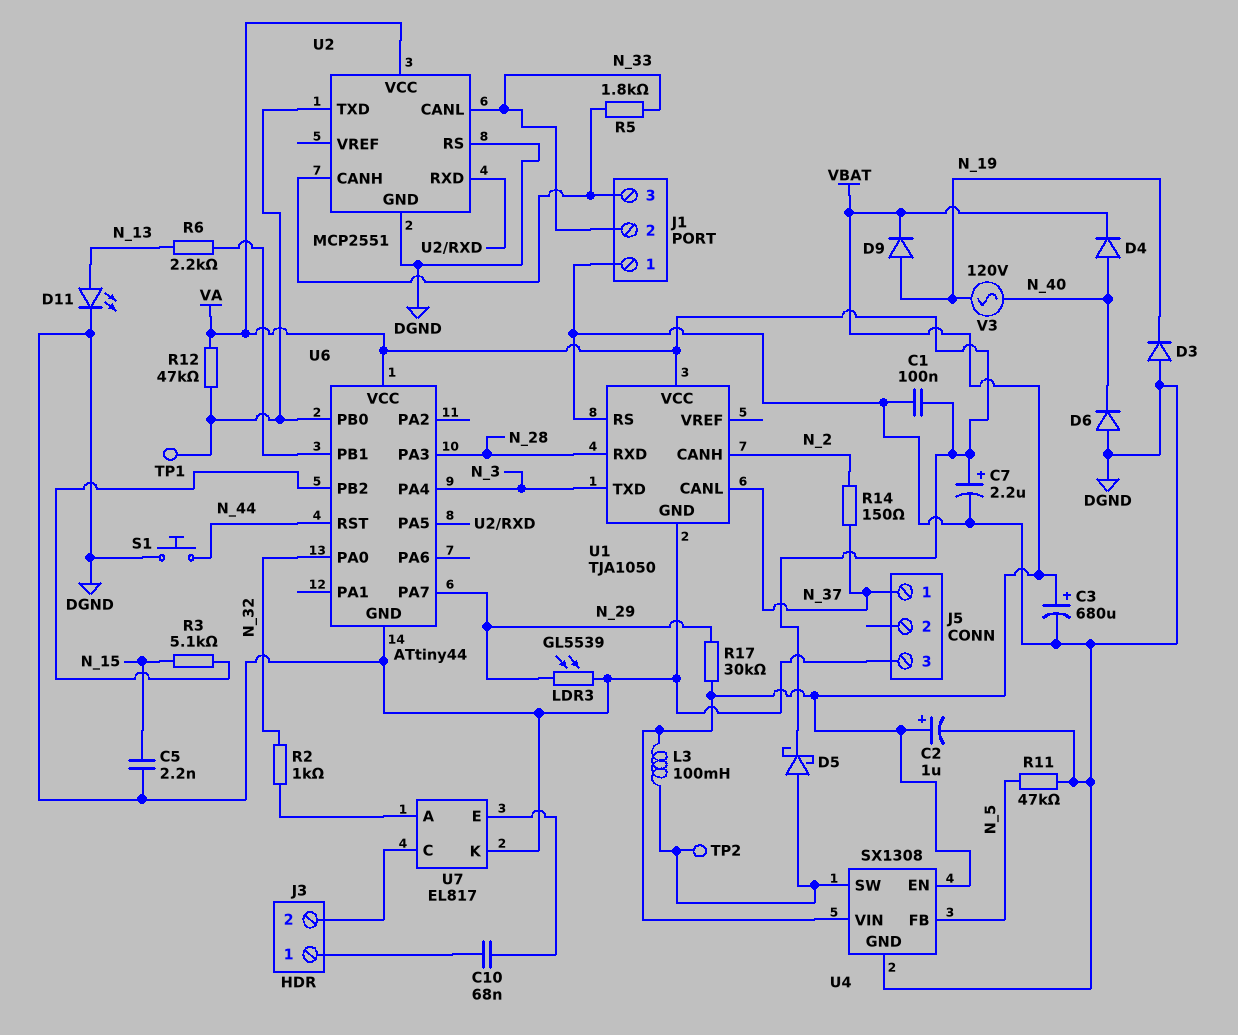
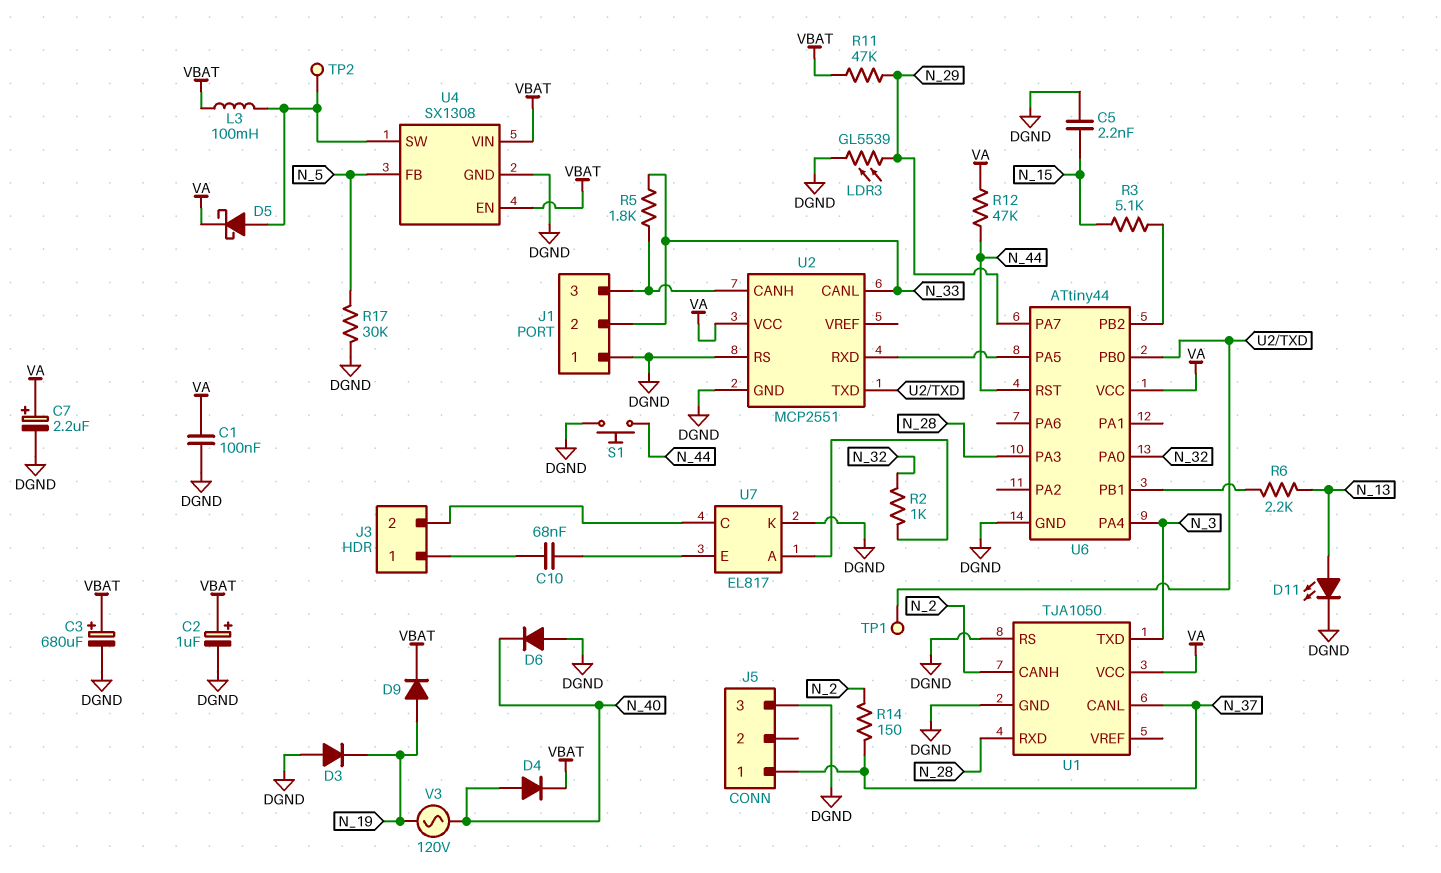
R11: 47k (DGND, N_5) -> 47k (N_29, VBAT)
R12: 47k (U2/TXD, VA) -> 47k (N_44, VA)
R17: 30k (N_29, VBAT) -> 30k (DGND, N_5)

